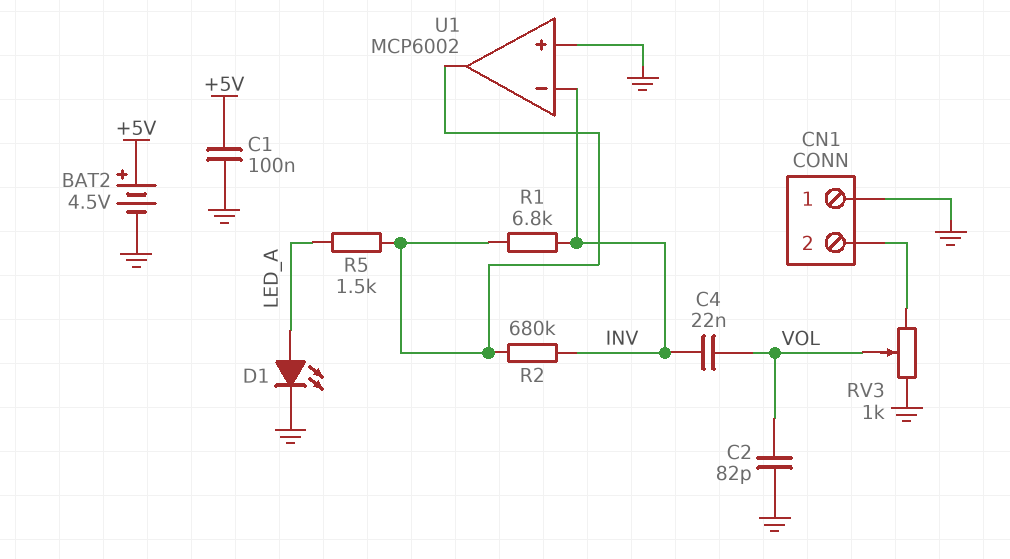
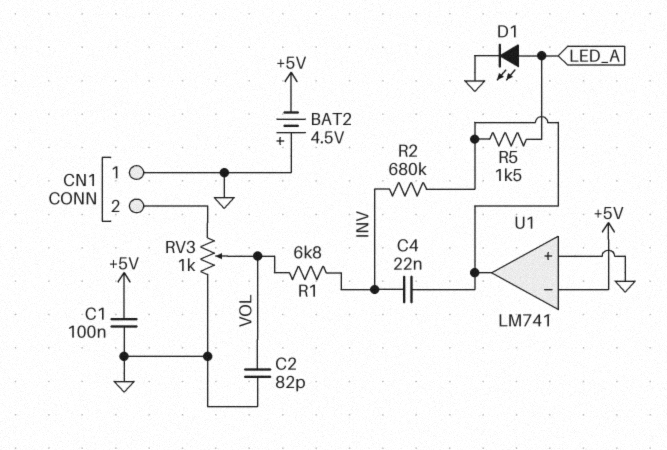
BAT2: 4.5V (plus +5V, minus GND) -> 4.5V (plus GND, minus +5V)
C4: 22nF (INV, VOL) -> 22nF (INV, U1/out)
R1: 6.8k (INV, U1/out) -> 6.8k (INV, VOL)
U1: MCP6002 -> LM741
U1 pin in-: INV -> +5V

